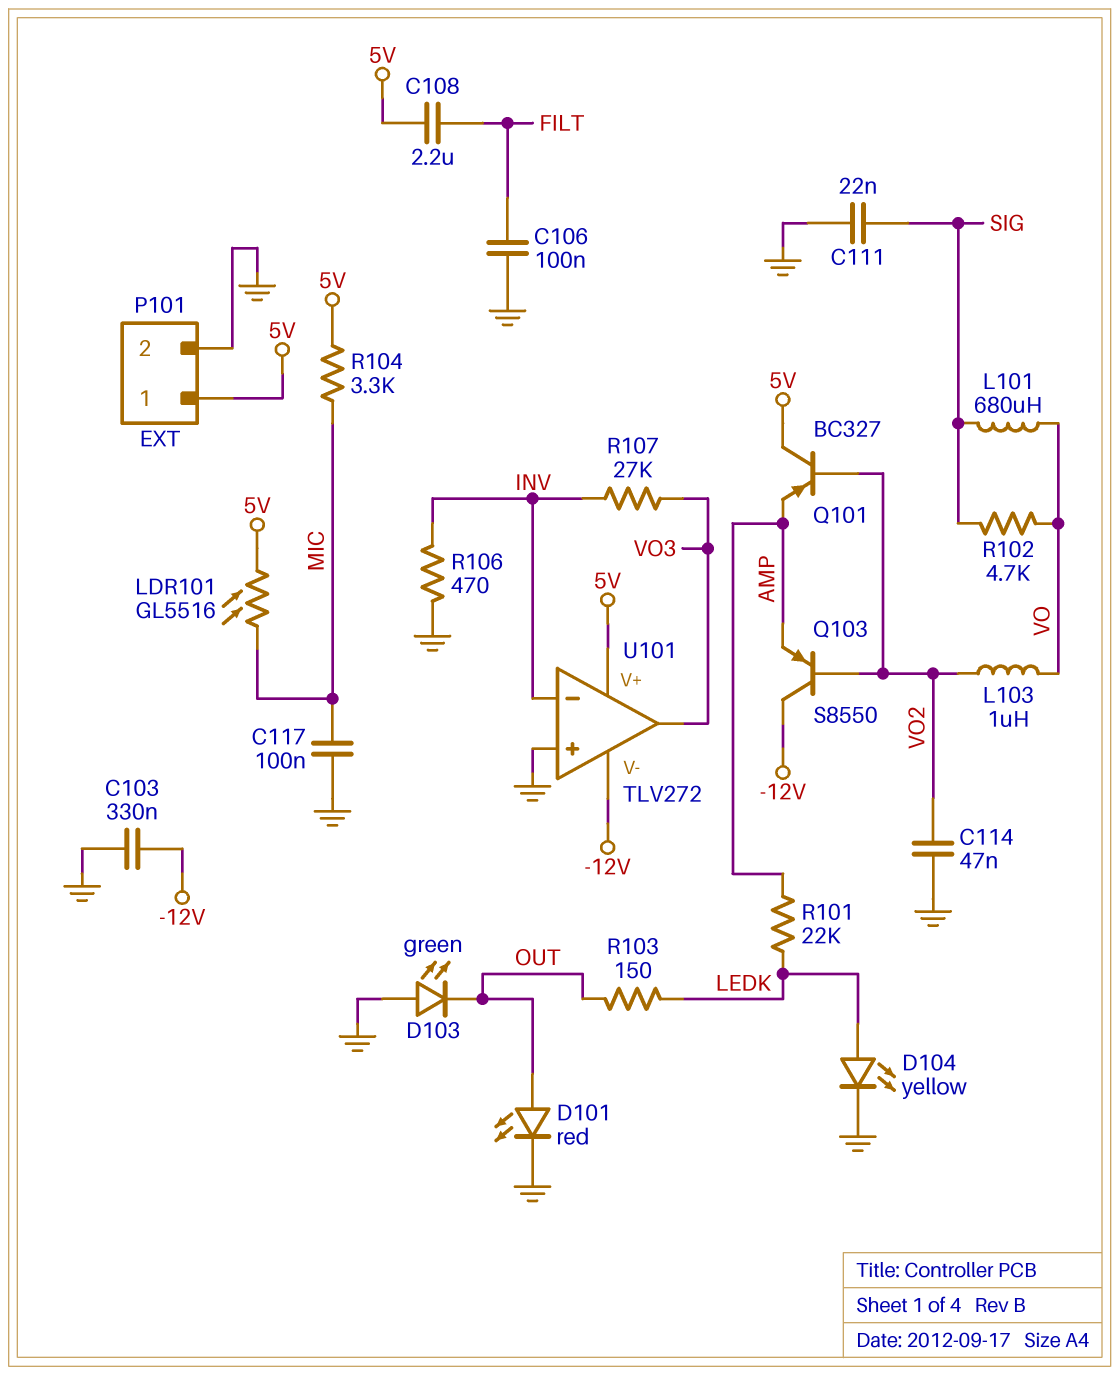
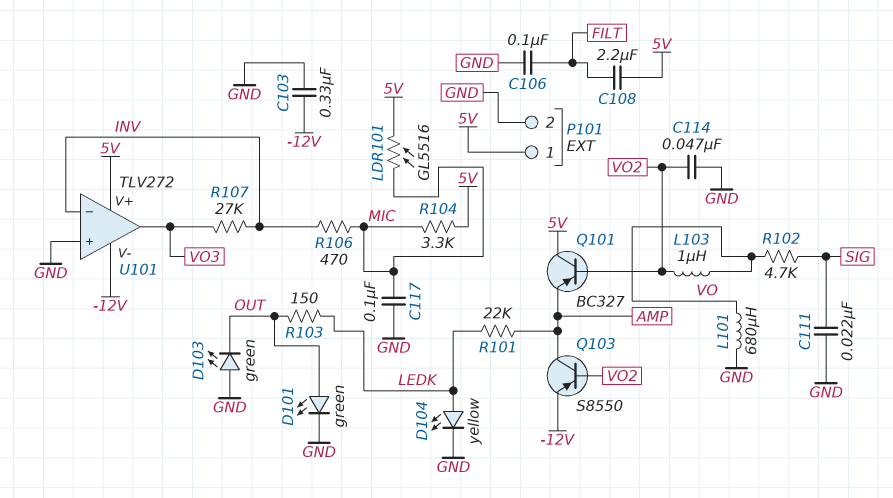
D101: LED red (A OUT, K GND) -> LED green (A OUT, K GND)
L101: 680uH (SIG, VO) -> 680uH (GND, VO)
Q103: PNP S8550 (B VO2, C -12V, E AMP) -> PNP S8550 (B VO2, C AMP, E -12V)
R106: 470 (GND, INV) -> 470 (INV, MIC)

